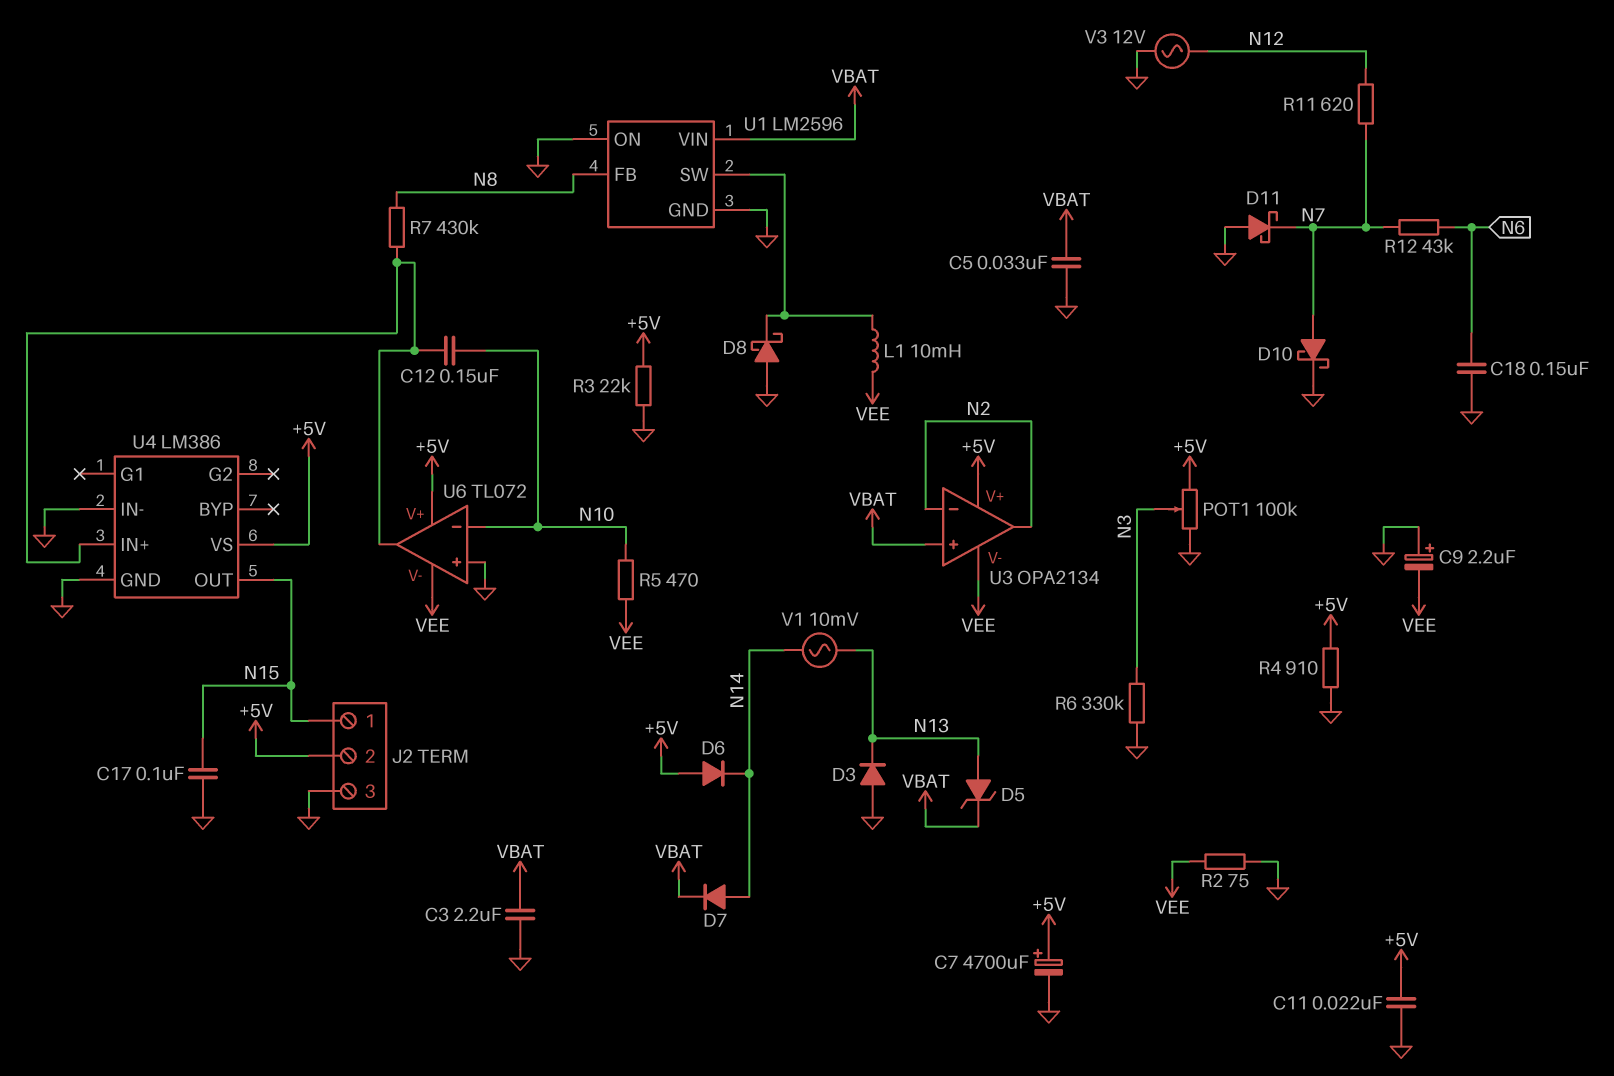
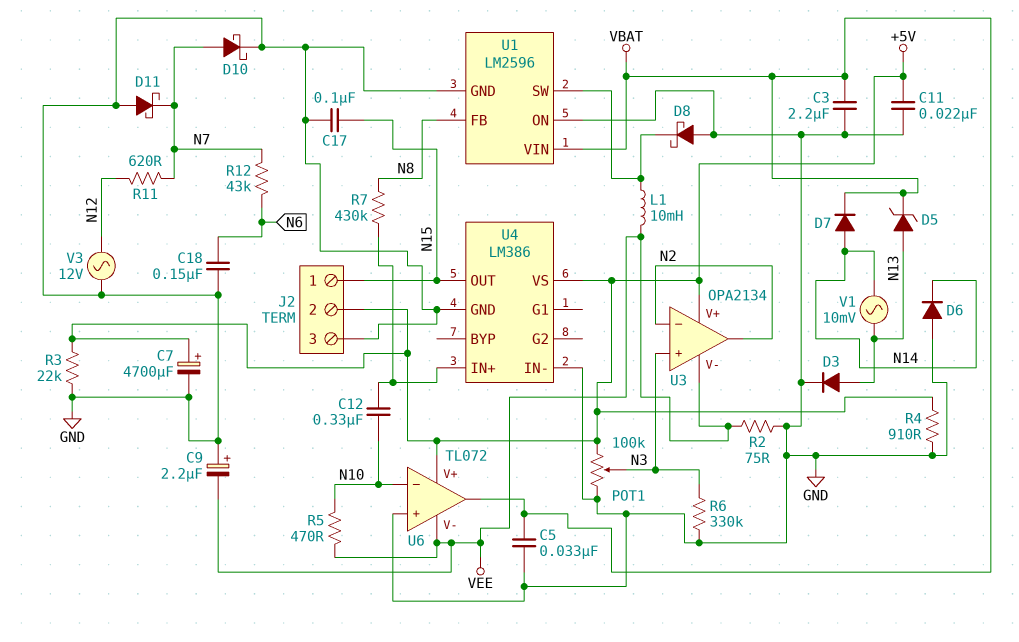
C12: 150nF (N10, U4/IN+) -> 330nF (N10, U4/IN+)
D3: diode (A GND, K N13) -> diode (A N13, K GND)
D6: diode (A +5V, K N14) -> diode (A GND, K N14)
U3 pin in+: VBAT -> N3
U6 pin out: U4/IN+ -> VBAT

